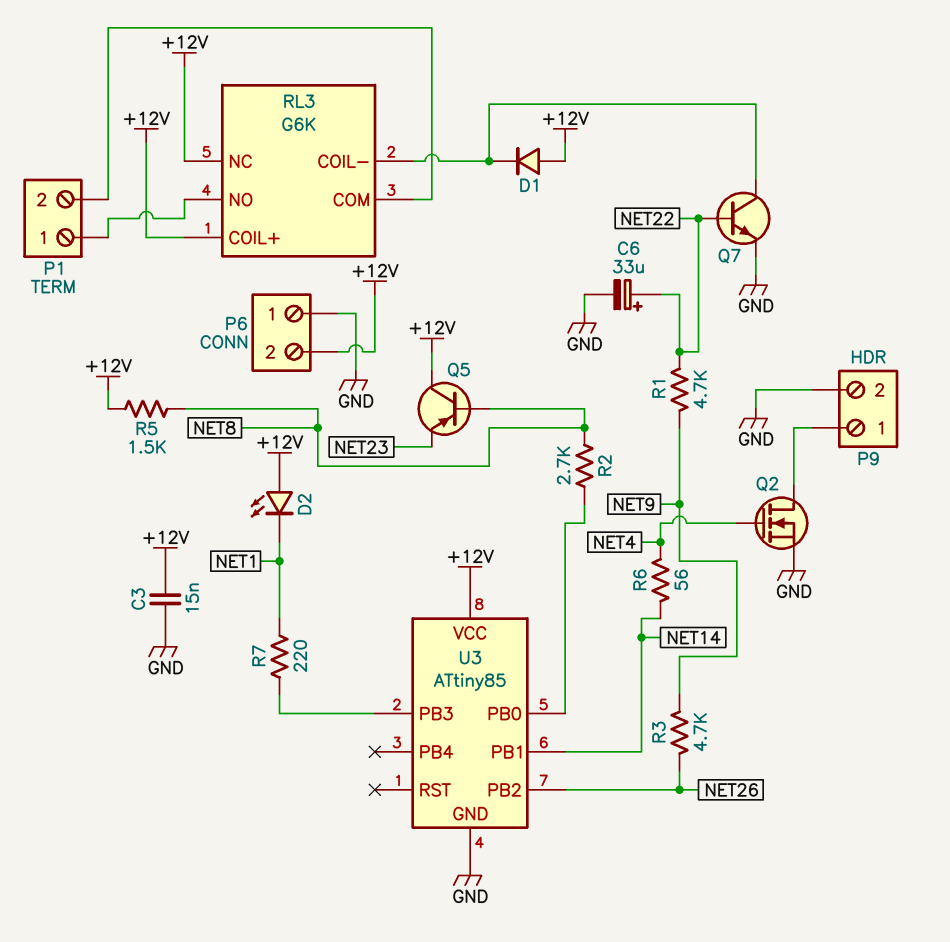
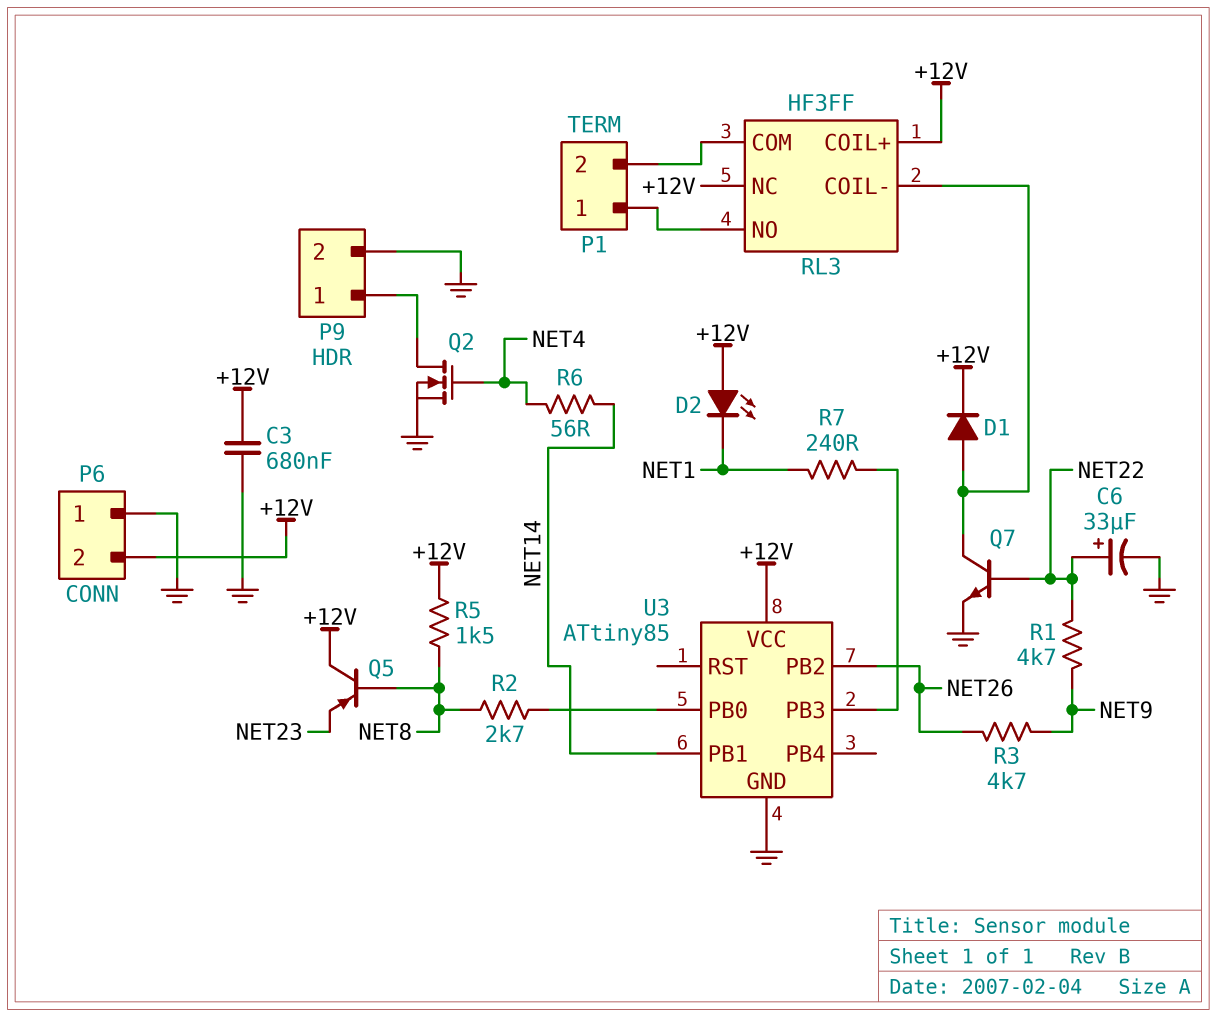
C3: 15nF (+12V, GND) -> 680nF (+12V, GND)
D1: diode (A +12V, K RL3/COIL-) -> diode (A RL3/COIL-, K +12V)
R7: 220 (NET1, U3/PB3) -> 240 (NET1, U3/PB3)
RL3: G6K -> HF3FF

